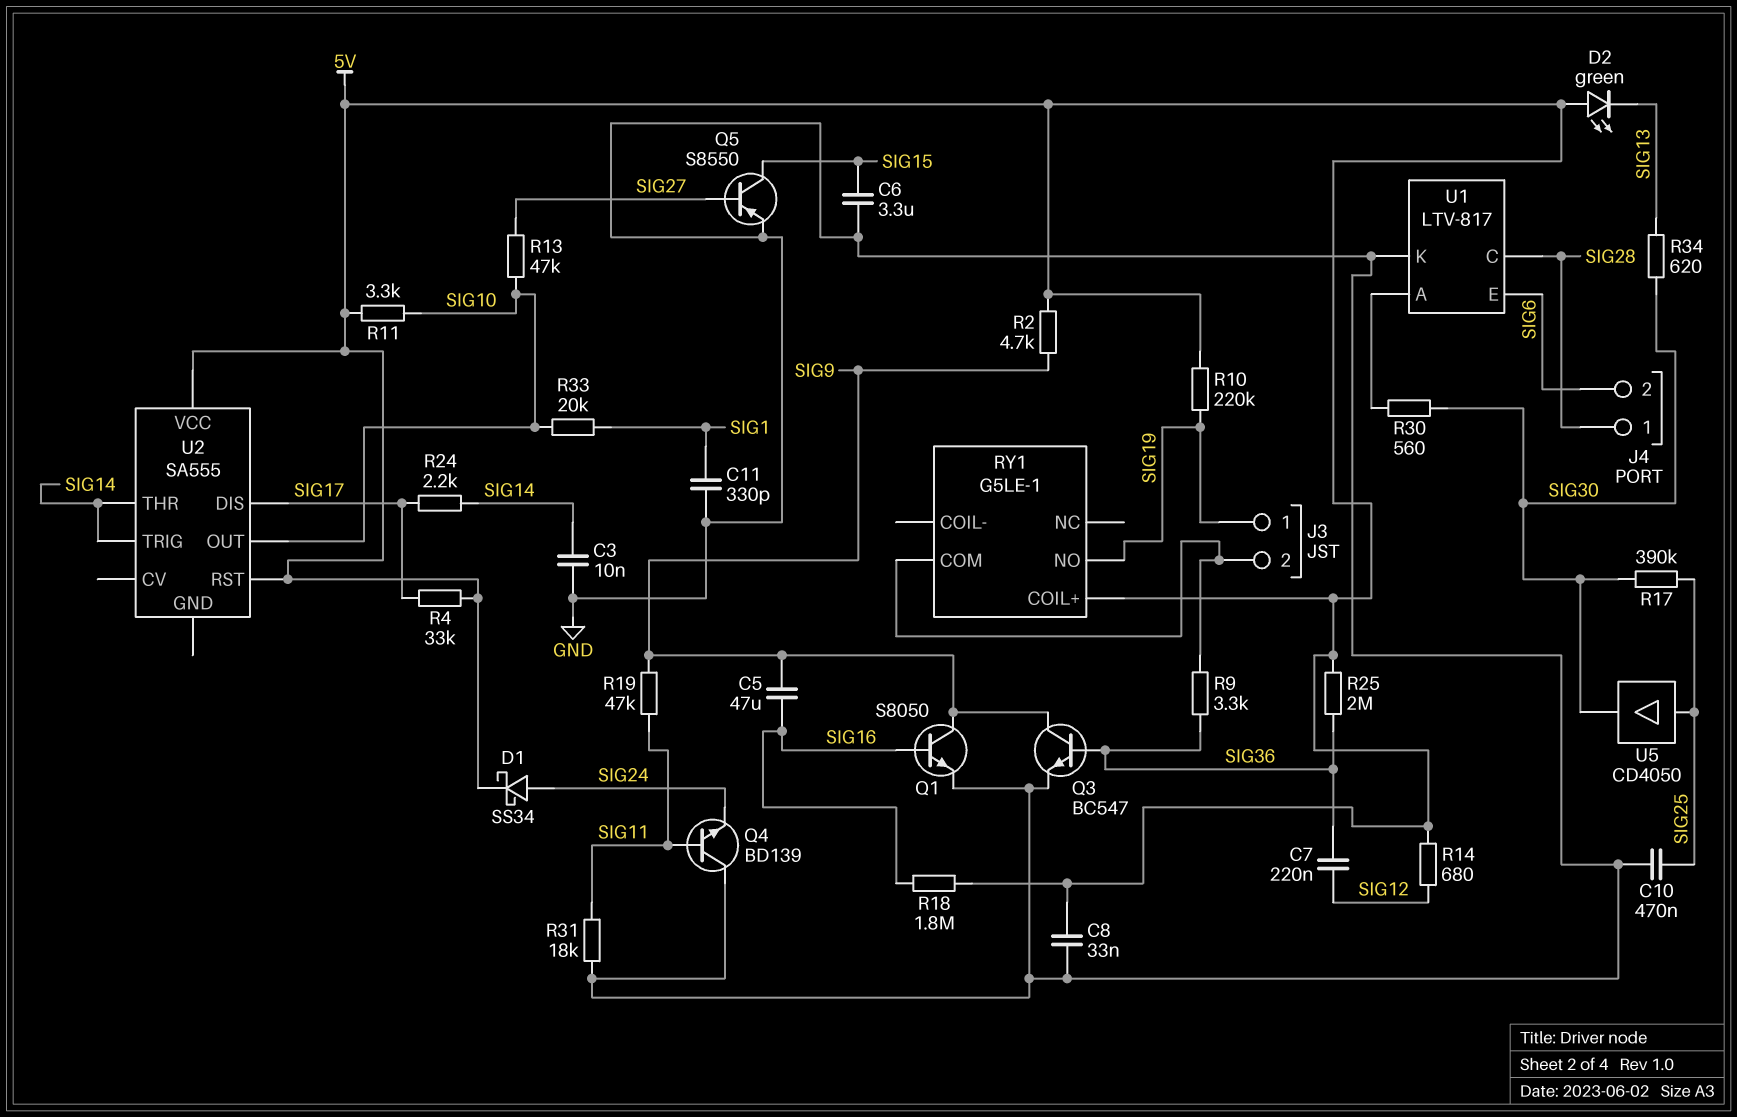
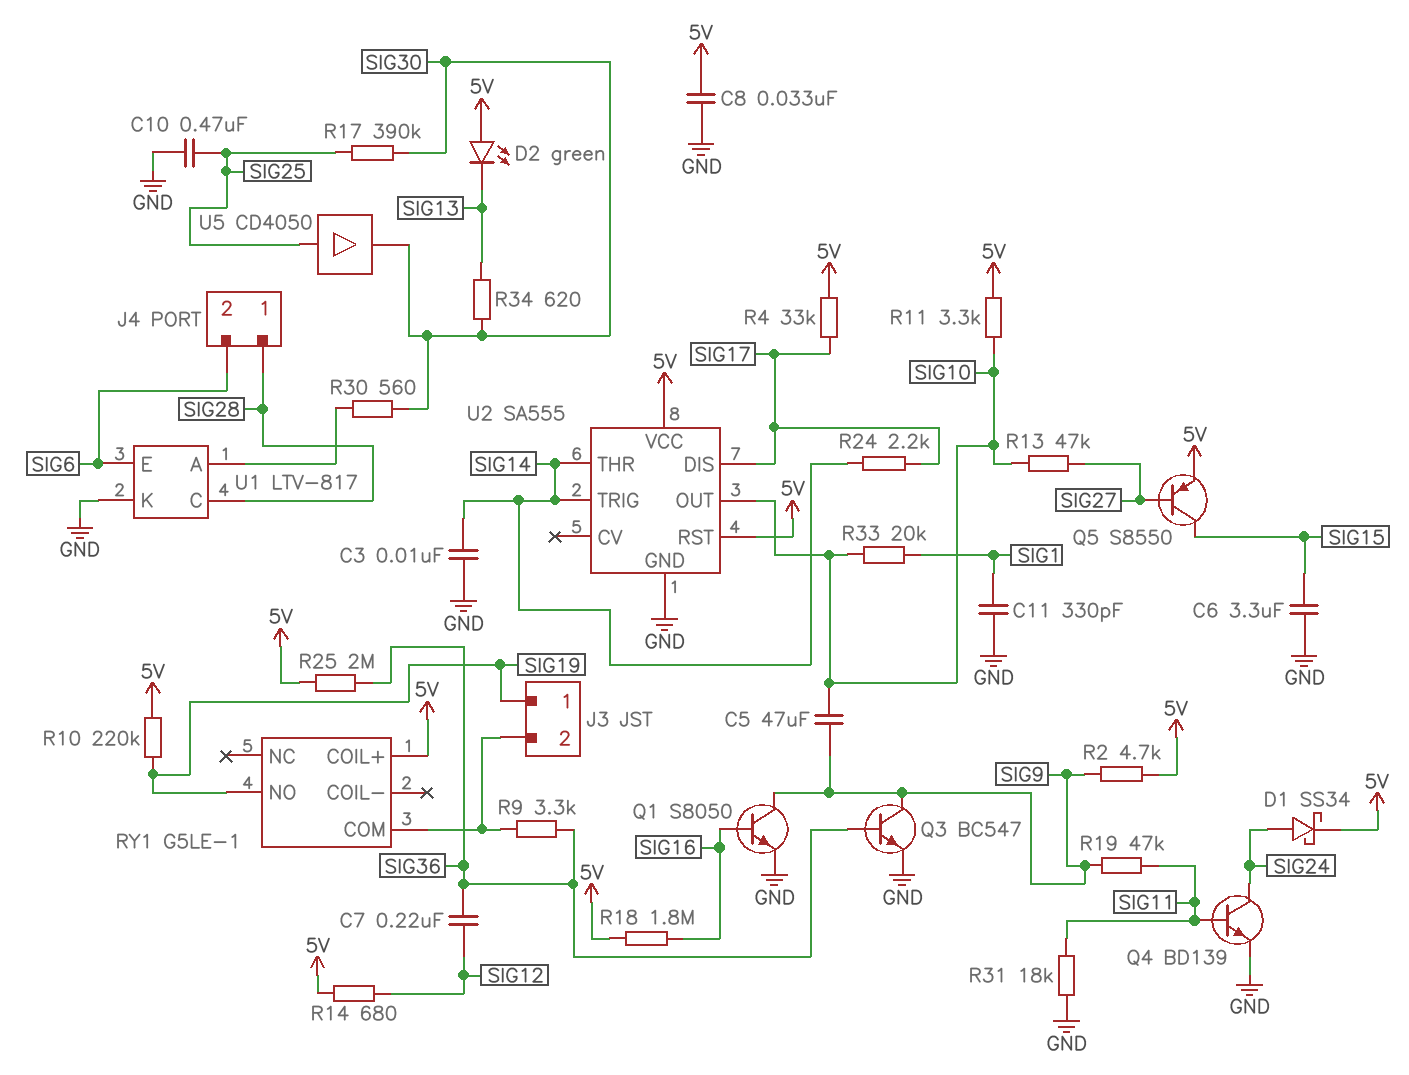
C5: 47uF (SIG9, SIG16) -> 47uF (SIG9, SIG10)
Q4: NPN BD139 (B SIG11, C GND, E SIG24) -> NPN BD139 (B SIG11, C SIG24, E GND)
Q5: PNP S8550 (B SIG27, C SIG15, E GND) -> PNP S8550 (B SIG27, C SIG15, E 5V)
U2 pin GND: none -> GND

